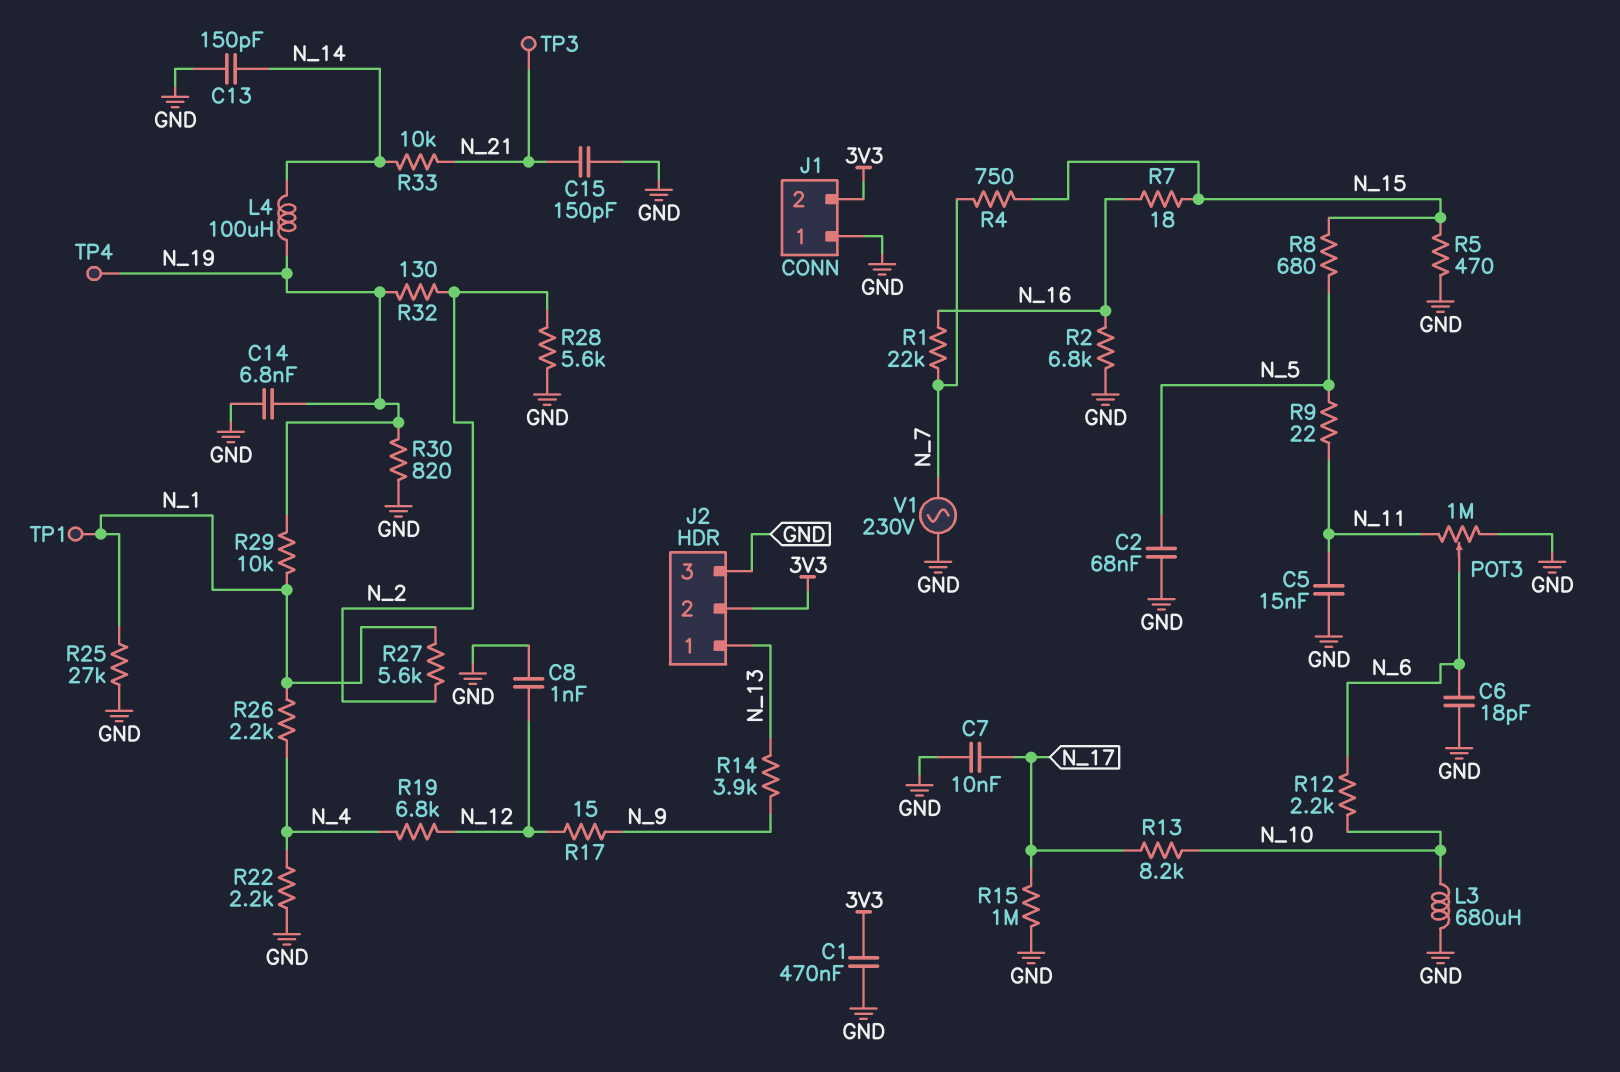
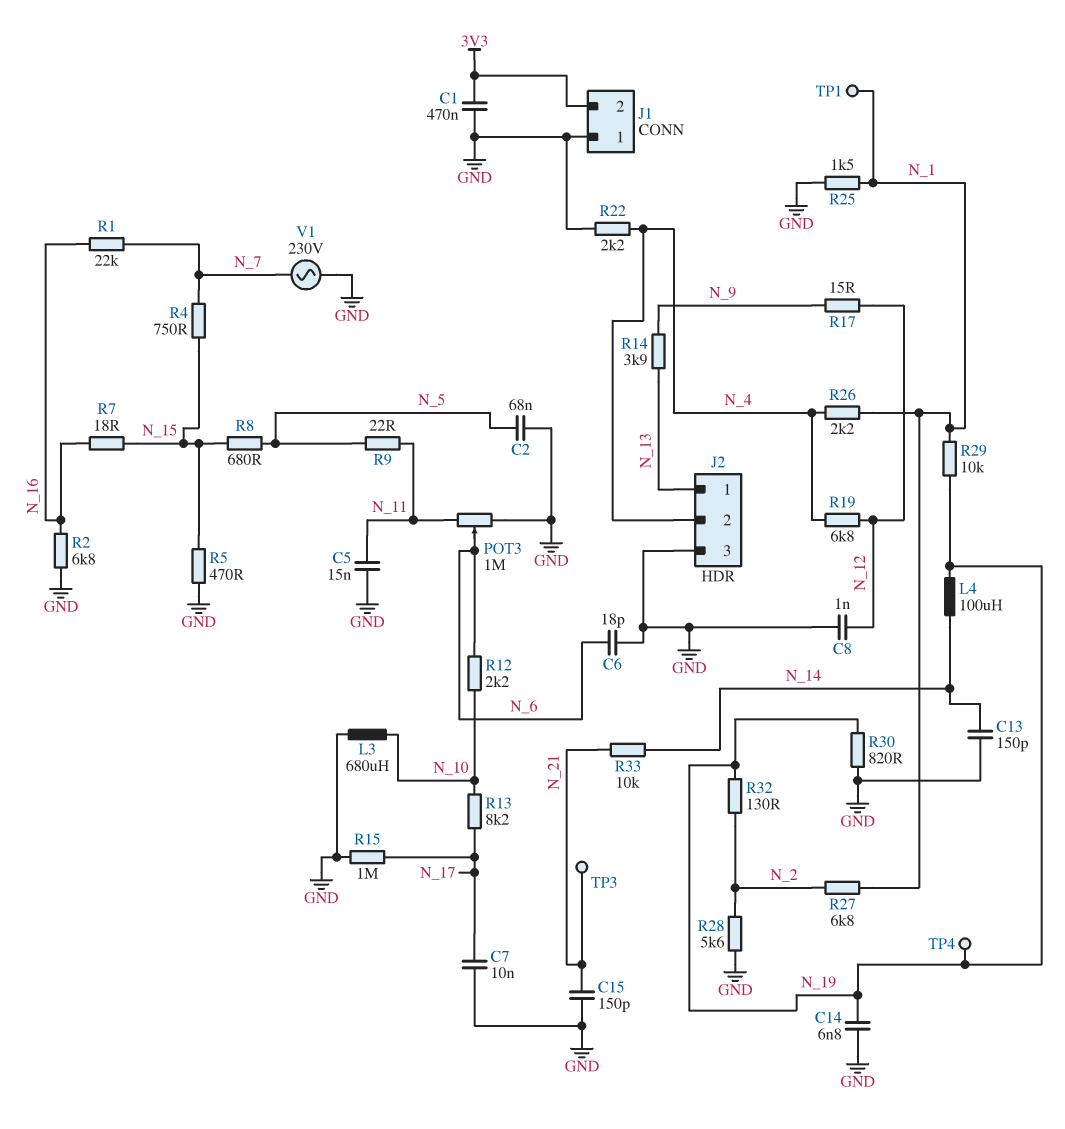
J2 pin 2: 3V3 -> N_4
R25: 27k (GND, N_1) -> 1.5k (GND, N_1)
R27: 5.6k (N_1, N_2) -> 6.8k (N_1, N_2)

